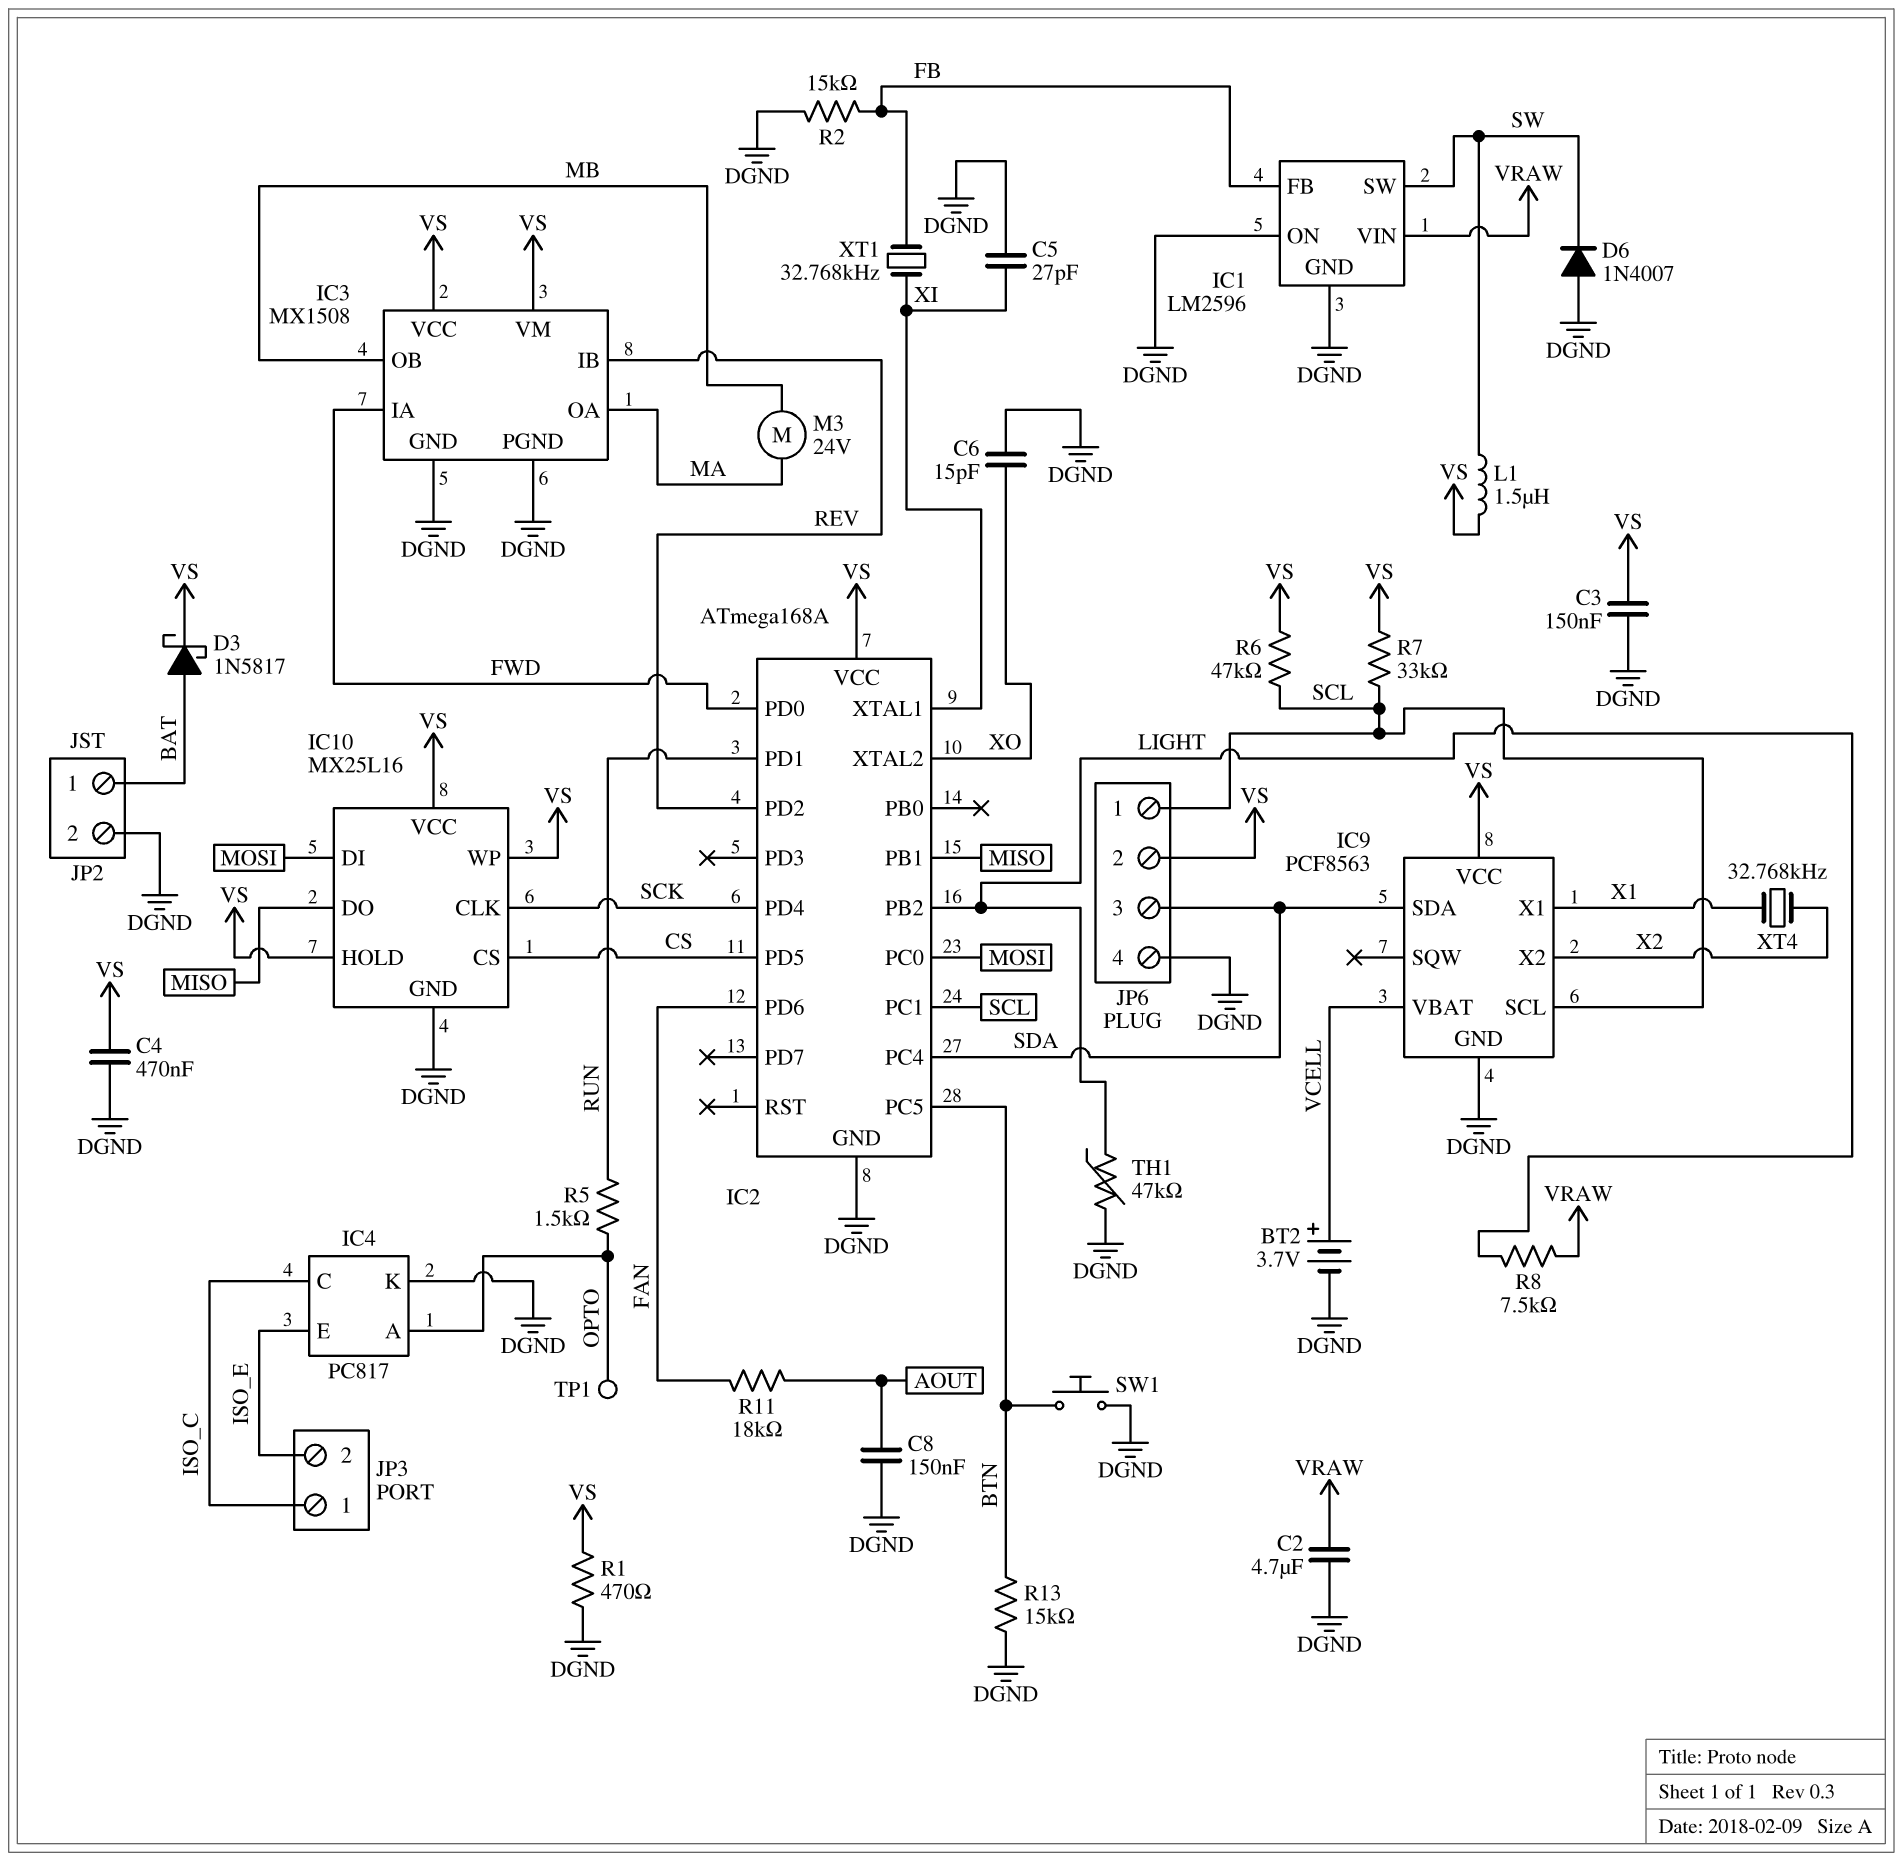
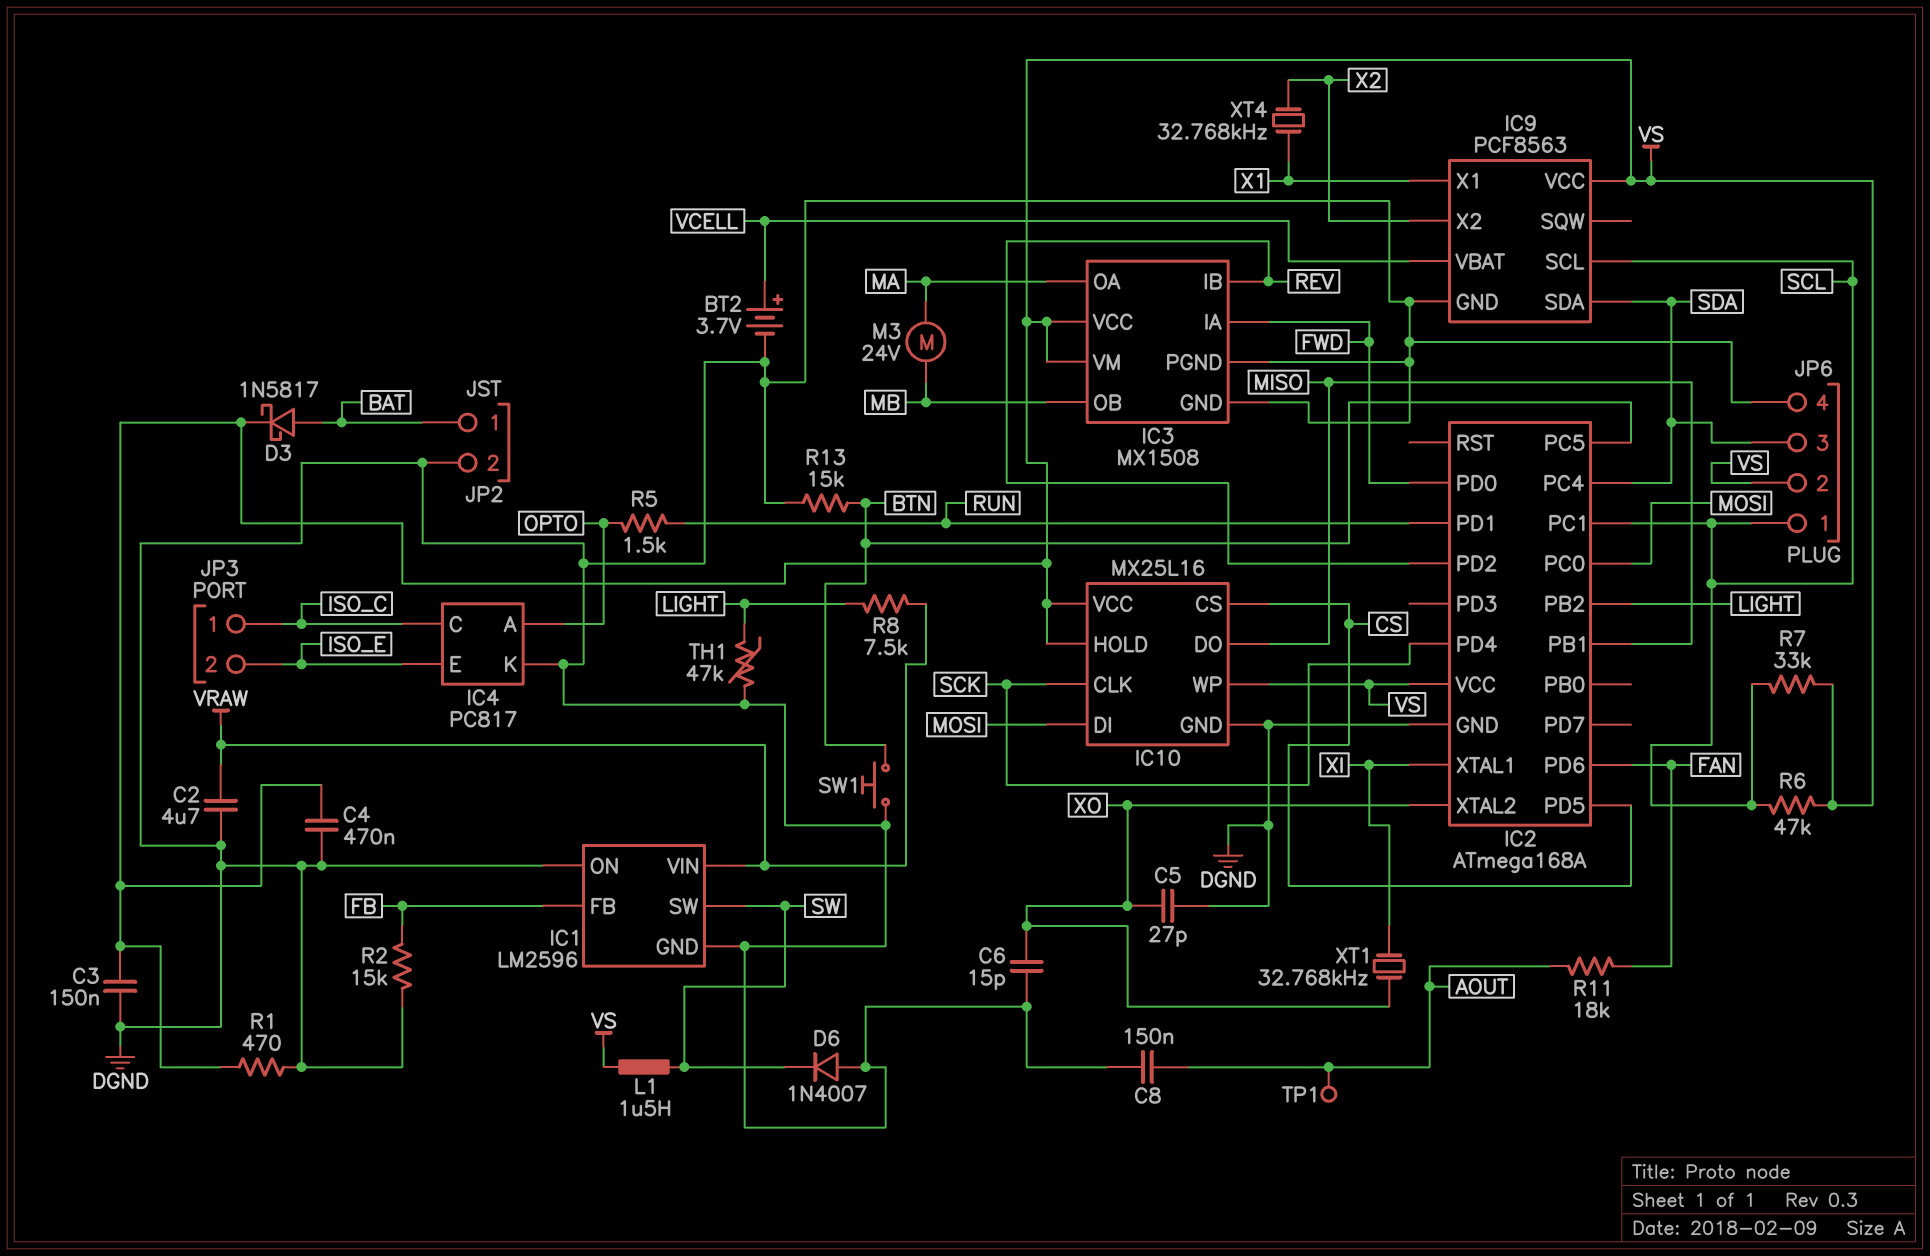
C5: 27pF (DGND, XI) -> 27pF (DGND, XO)
TP1: test point (OPTO) -> test point (AOUT)
XT1: 32.768kHz (FB, XI) -> 32.768kHz (XI, XO)

